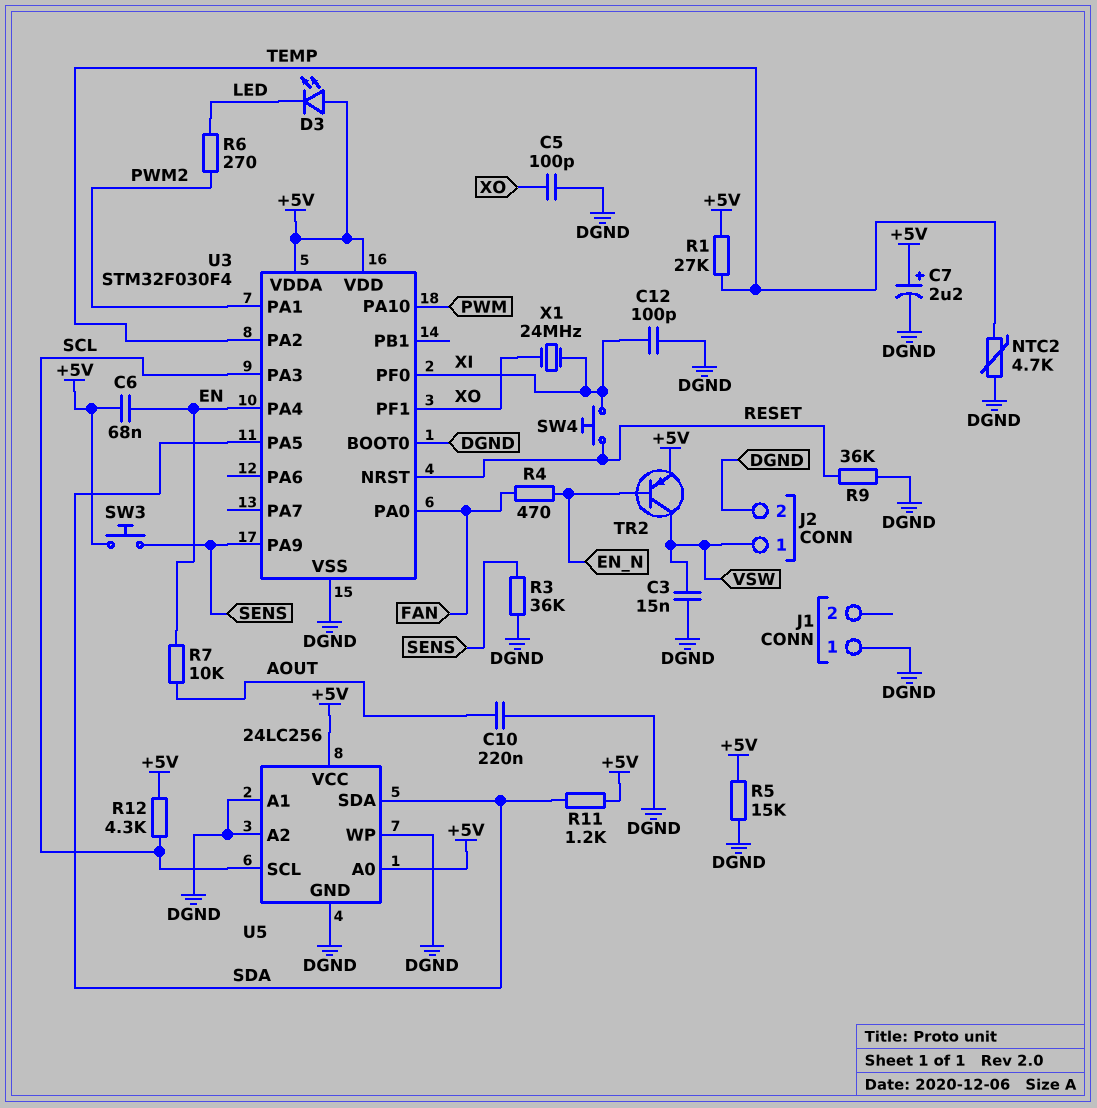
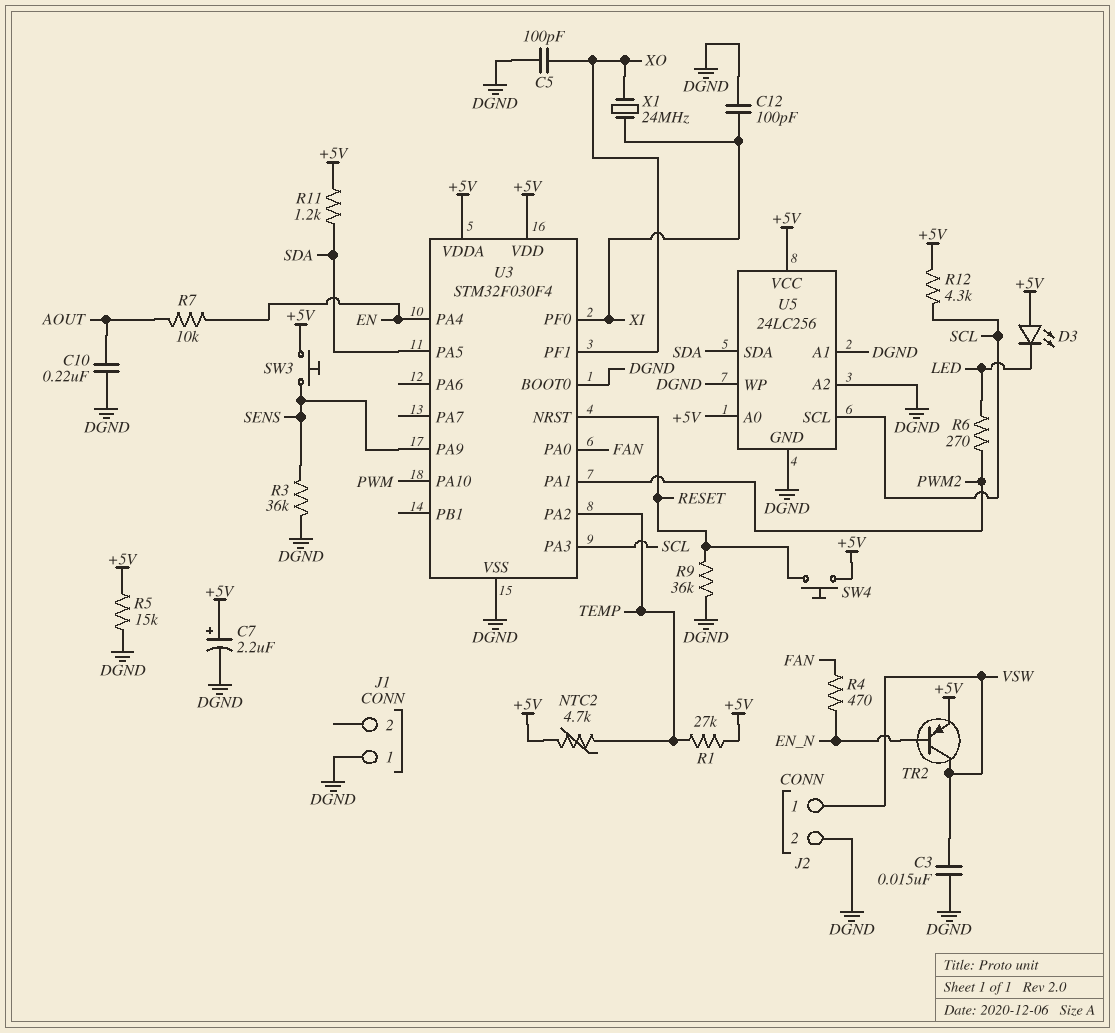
C6: 68nF (+5V, EN) -> none
NTC2: 4.7k (DGND, TEMP) -> 4.7k (+5V, TEMP)
SW4: button (RESET, XI) -> button (+5V, RESET)

